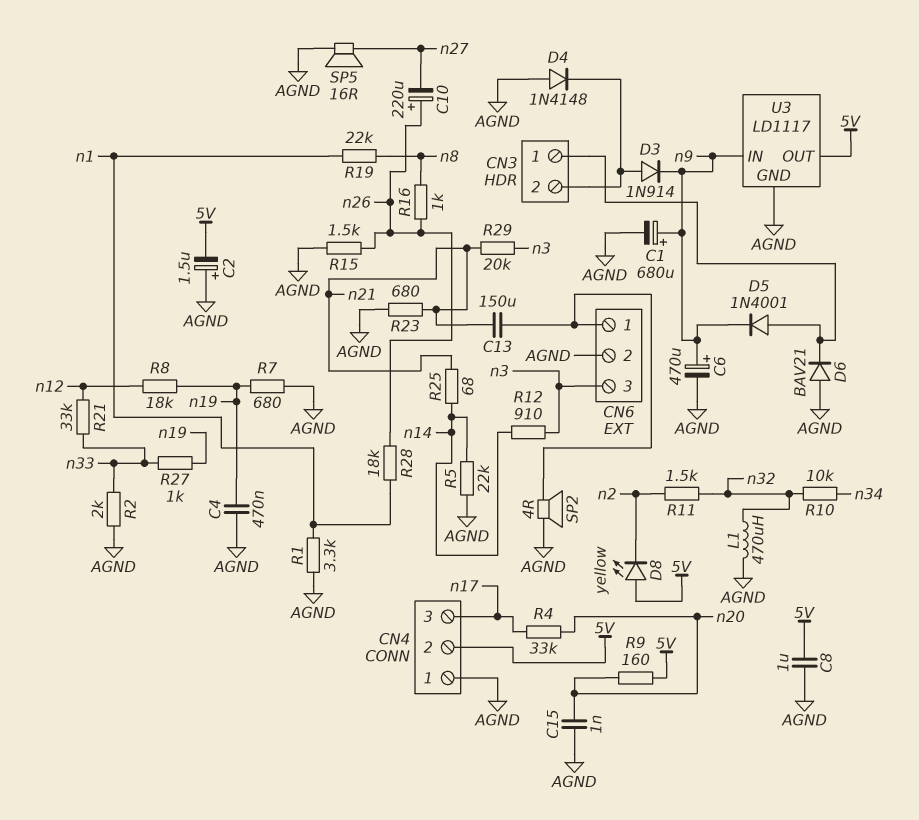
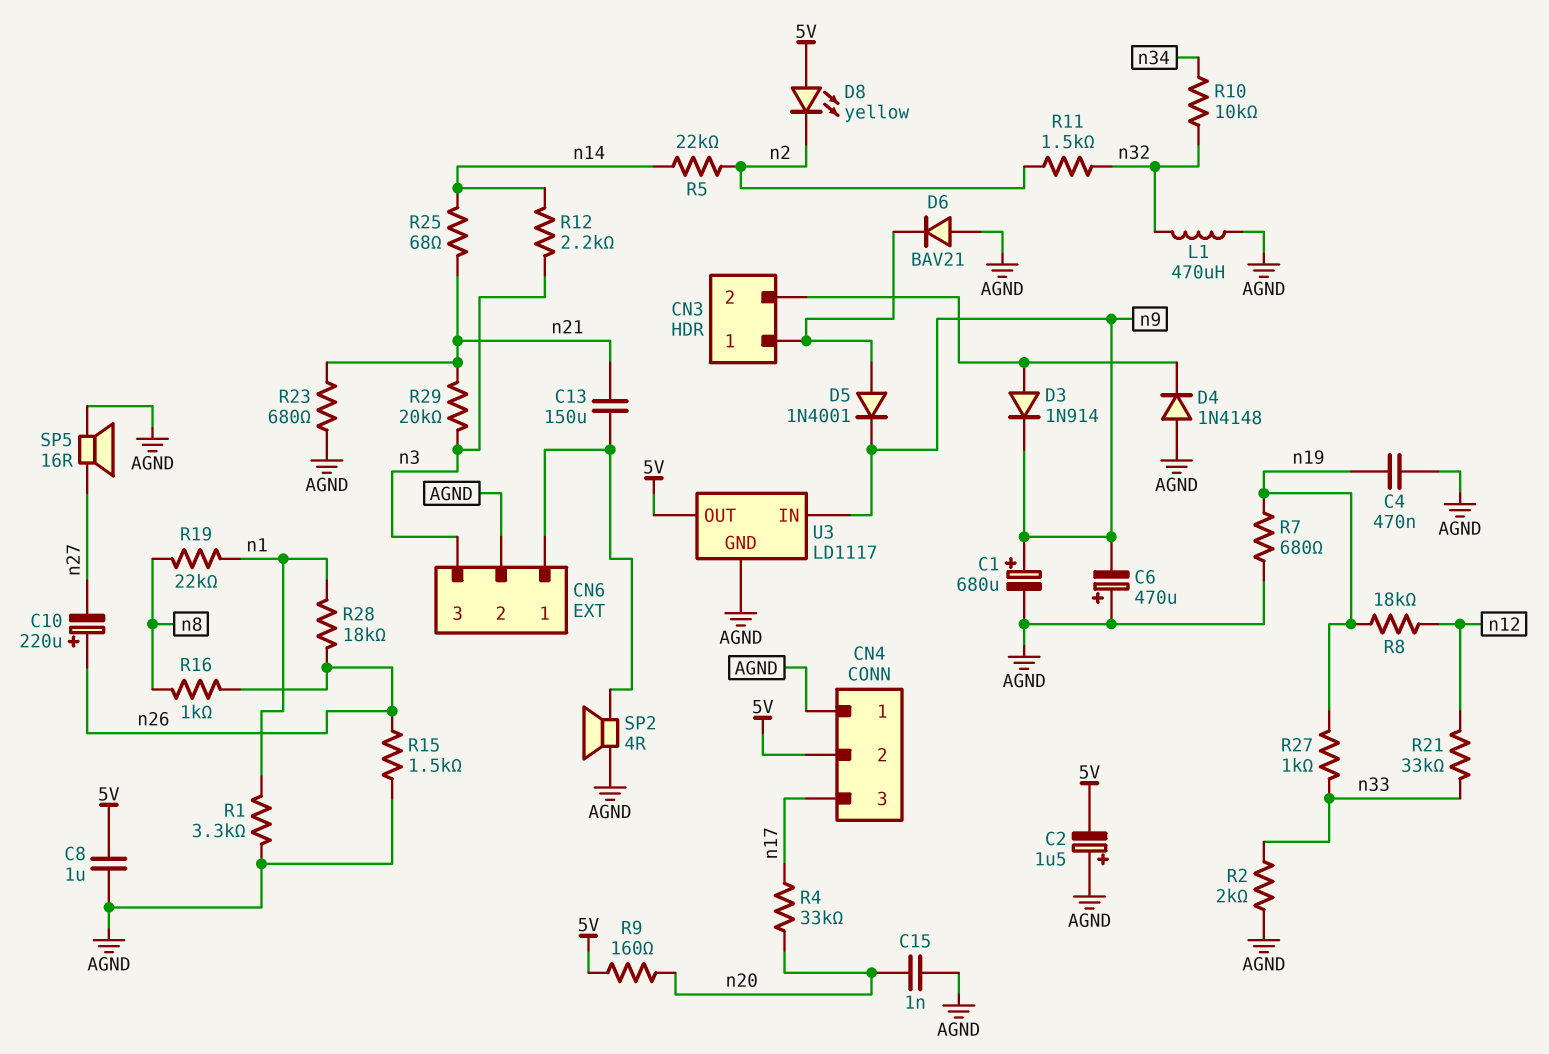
C6: 470uF (plus n9, minus AGND) -> 470uF (plus AGND, minus n9)
R5: 22k (AGND, n14) -> 22k (n2, n14)
R12: 910 (n3, n14) -> 2.2k (n3, n14)

